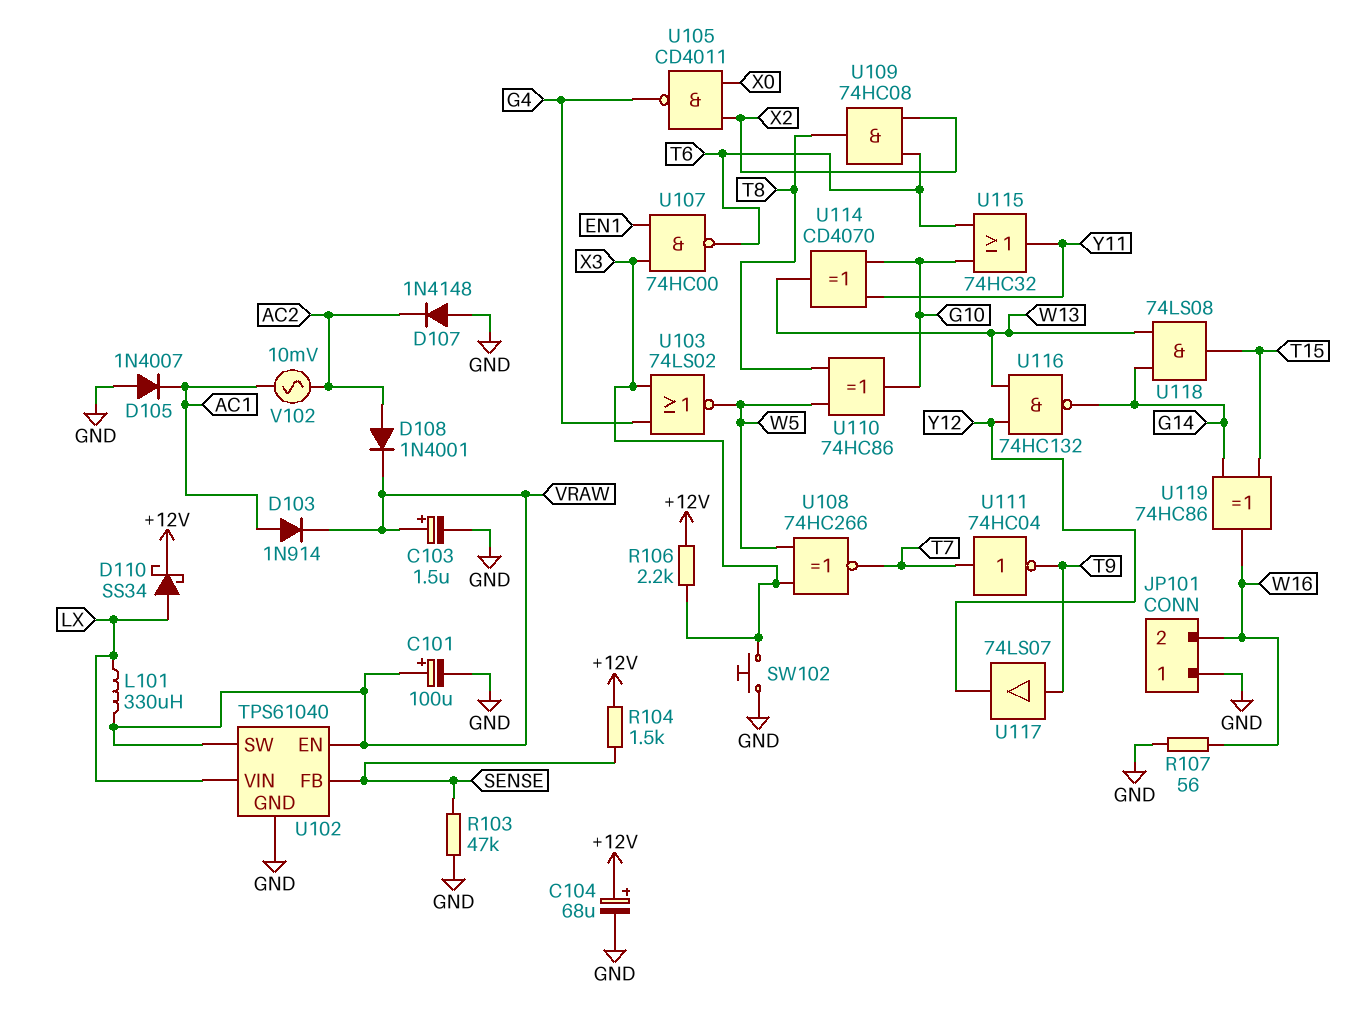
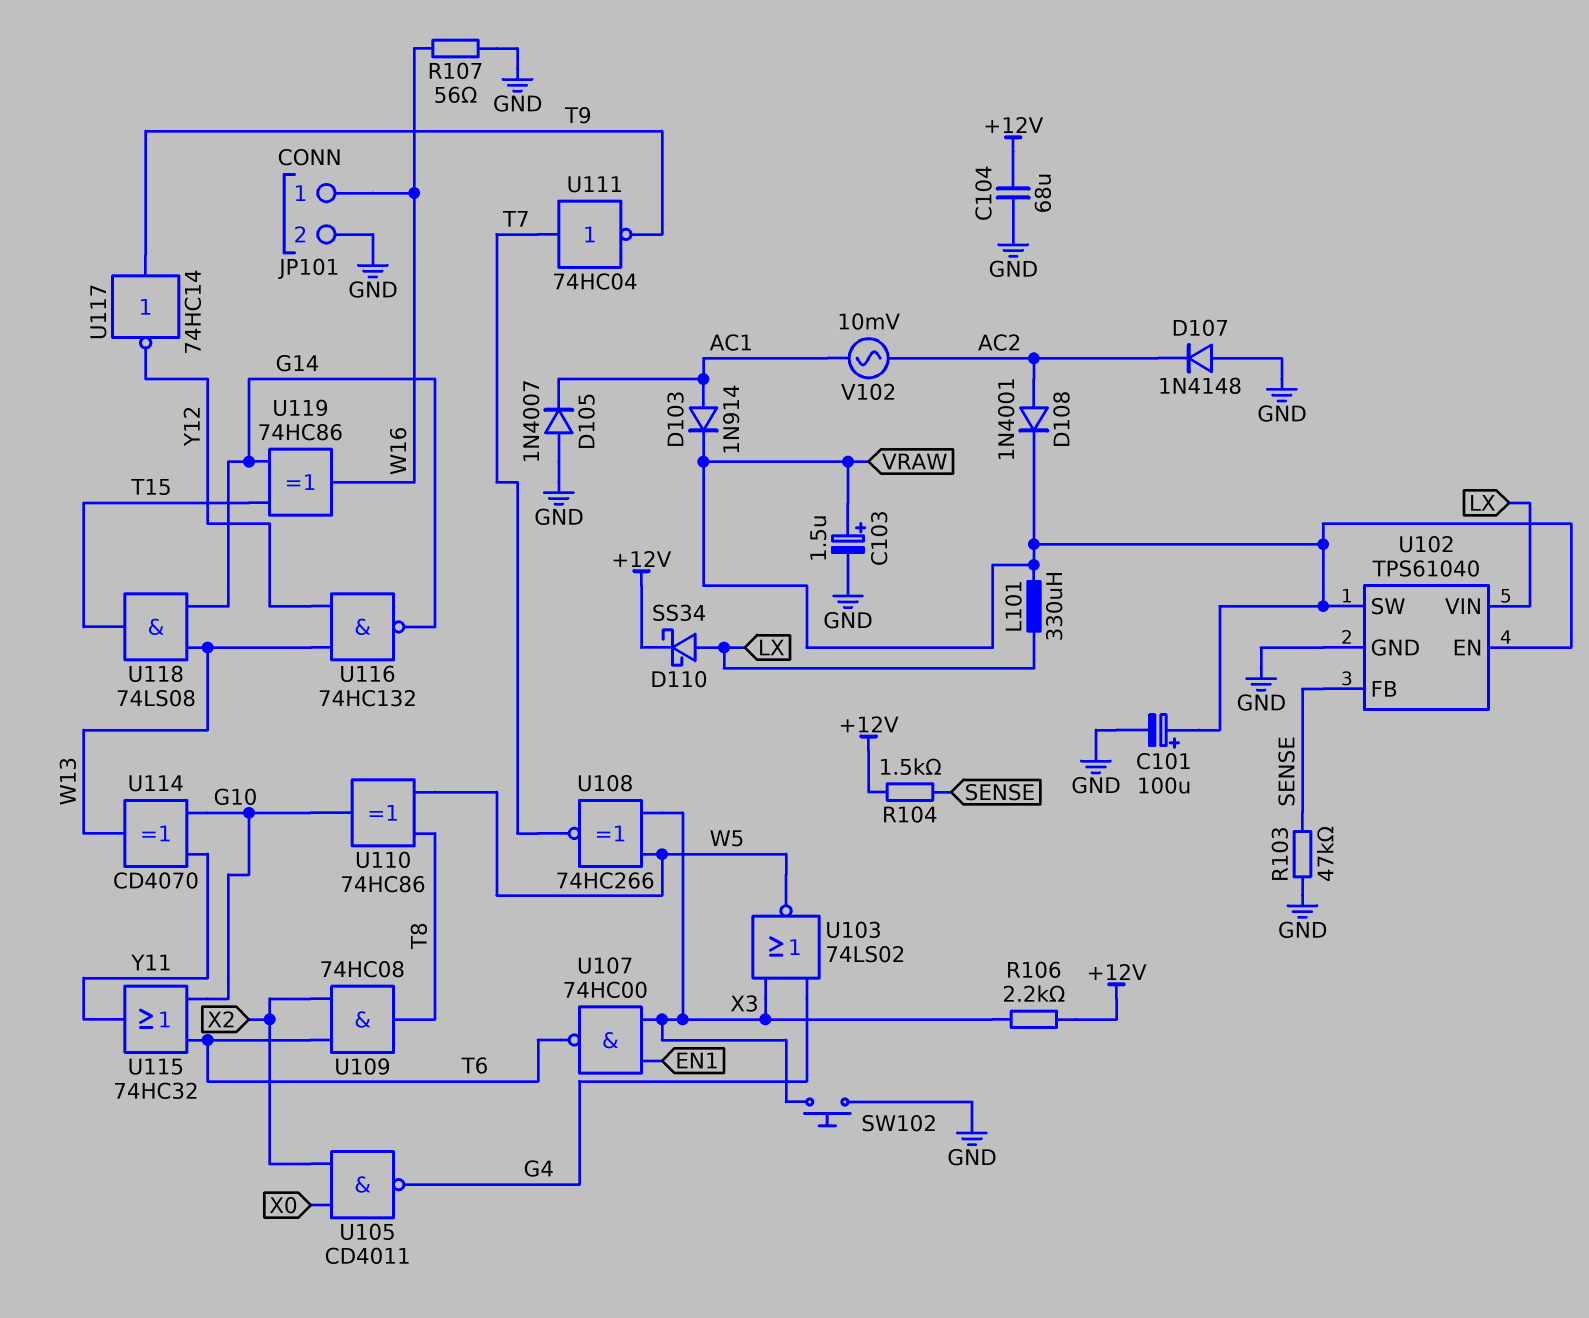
C104: 68uF (plus +12V, minus GND) -> 68uF (+12V, GND)
JP101 pin 1: GND -> W16
JP101 pin 2: W16 -> GND
U117: buffer 74LS07 (in T9, out Y12) -> NOT 74HC14 (in T9, out Y12)

